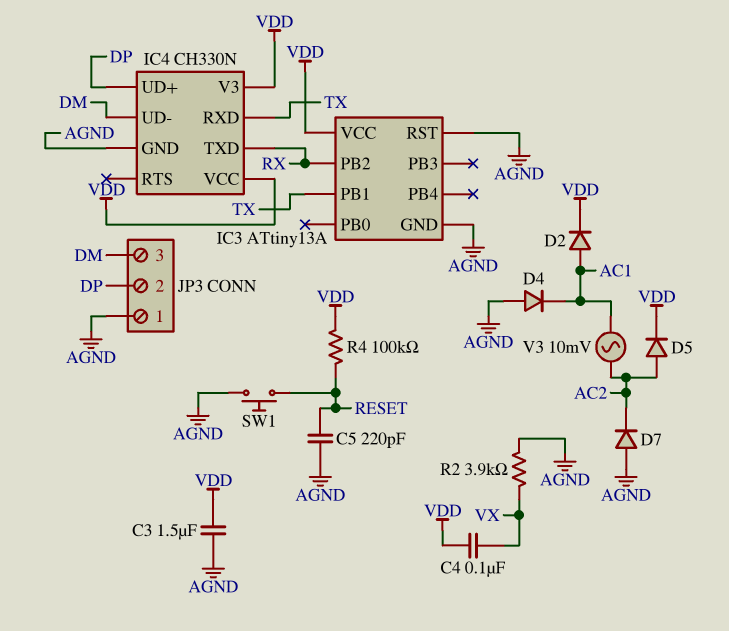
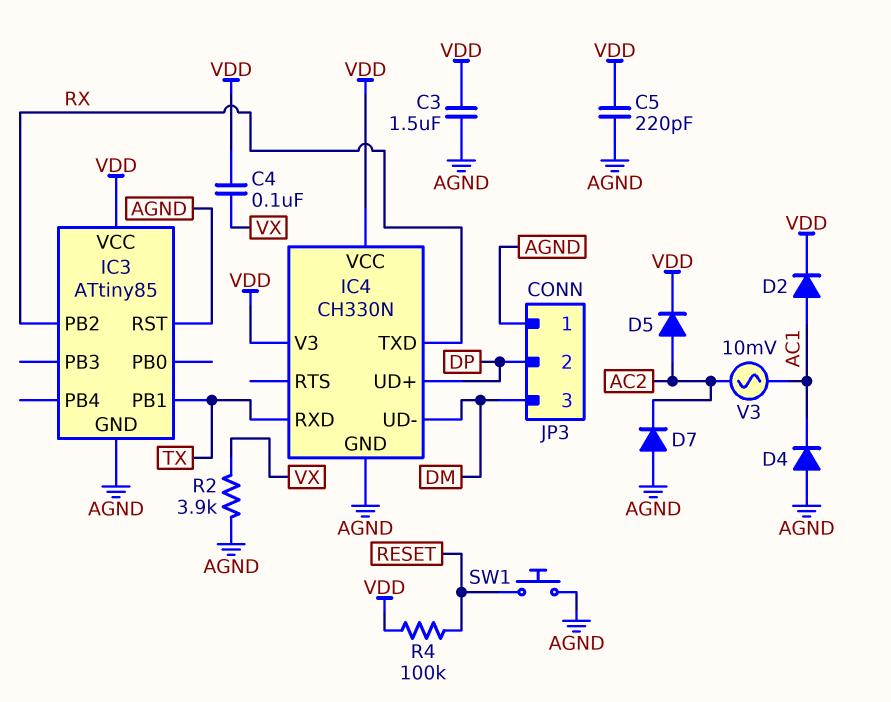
C5: 220pF (AGND, RESET) -> 220pF (AGND, VDD)
IC3: ATtiny13A -> ATtiny85

